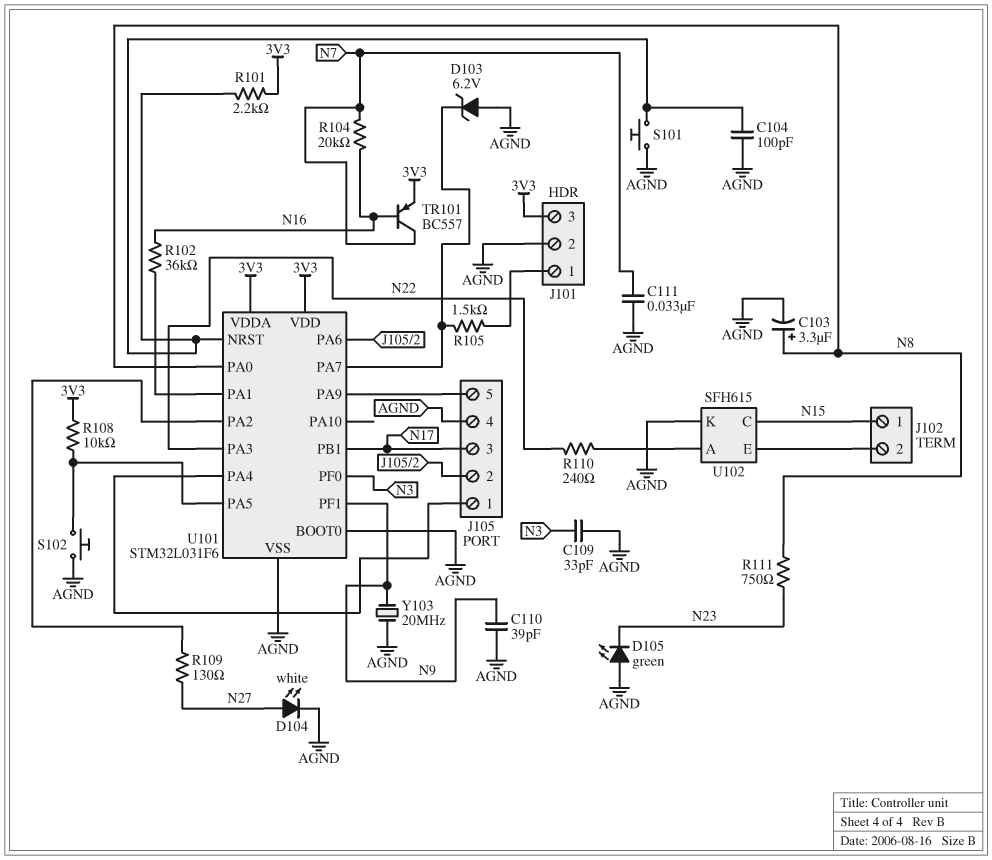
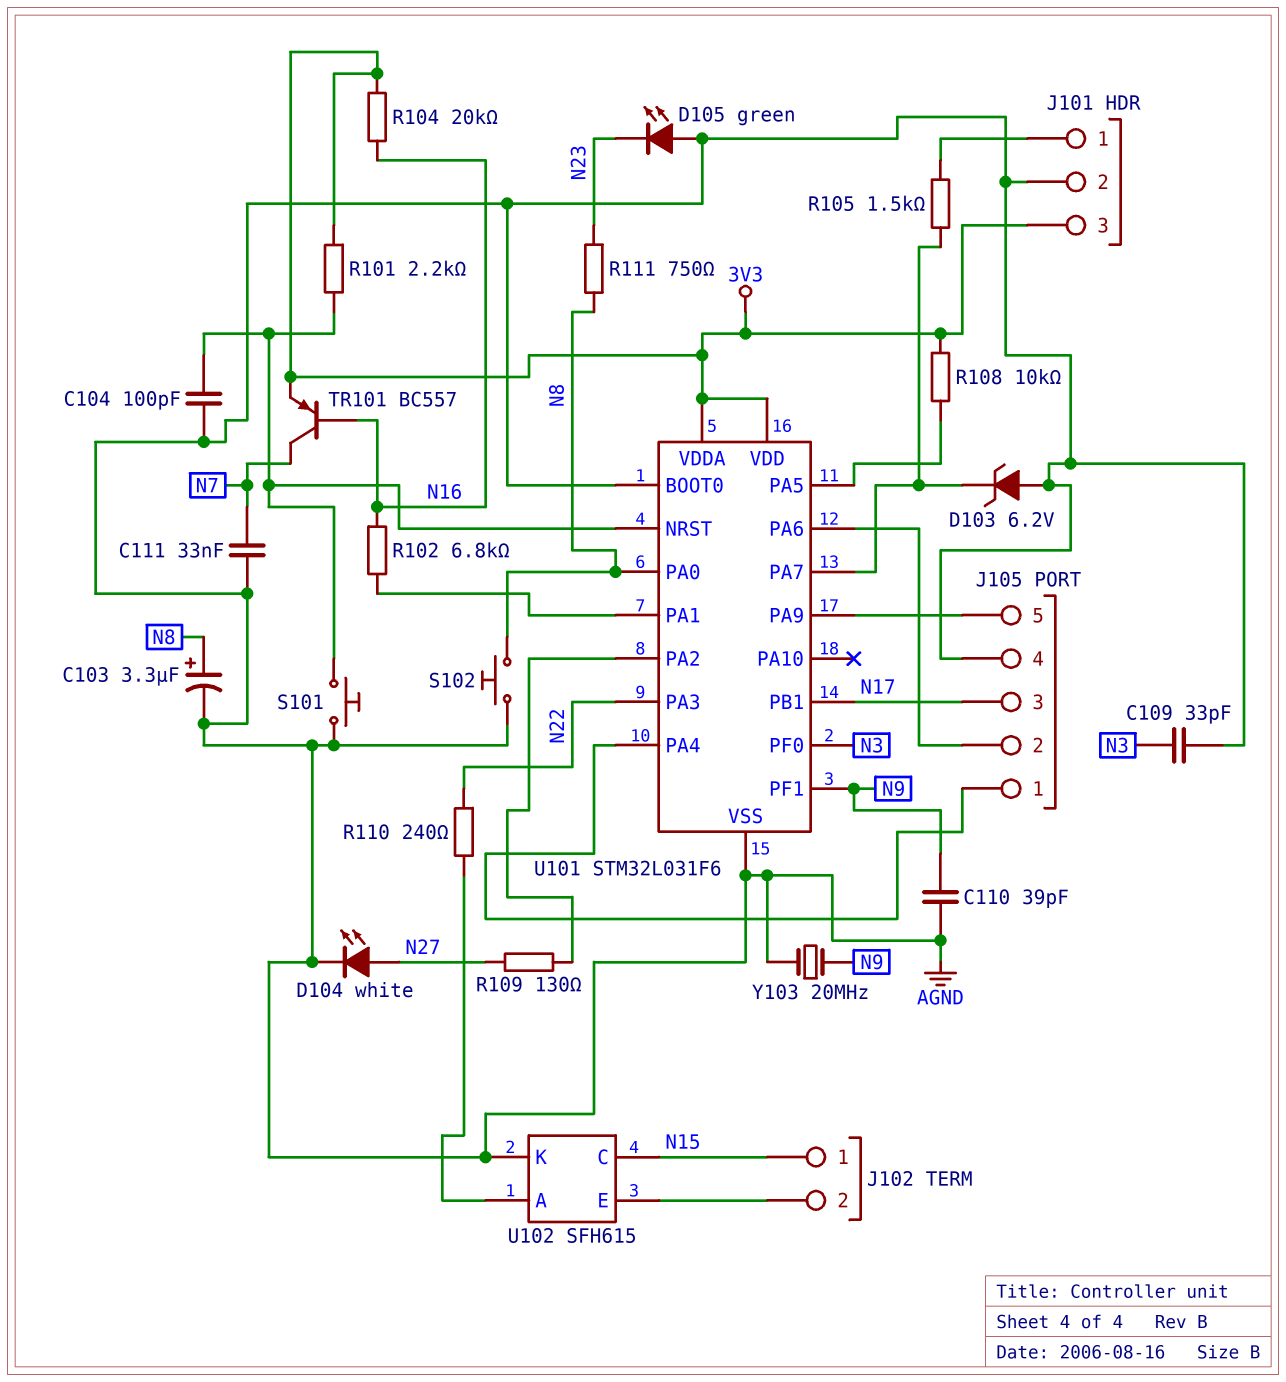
R102: 36k (N16, U101/PA1) -> 6.8k (N16, U101/PA1)
R104: 20k (N7, N16) -> 20k (3V3, N16)
S102: button (AGND, U101/PA5) -> button (AGND, N8)

